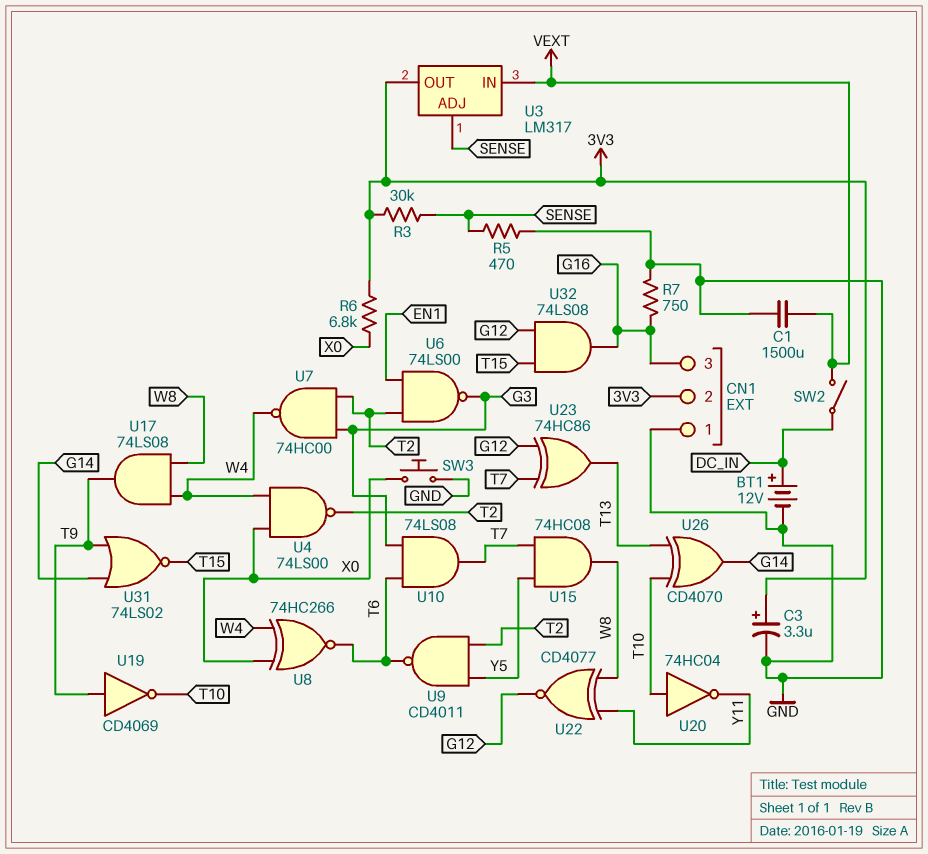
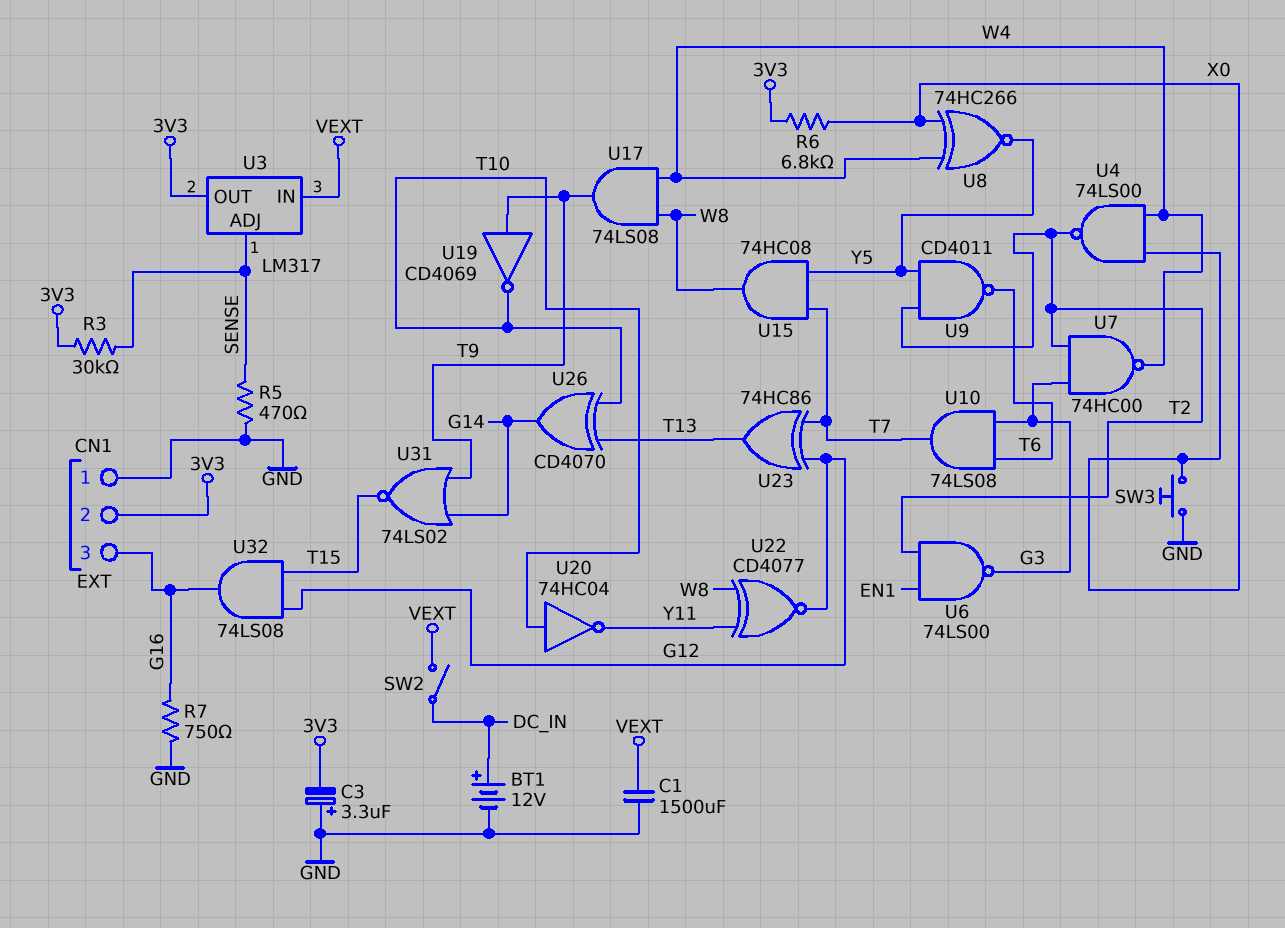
C3: 3.3uF (plus 3V3, minus GND) -> 3.3uF (plus GND, minus 3V3)
U8: XNOR 74HC266 (in W4, in X0, out T6) -> XNOR 74HC266 (in W4, in X0, out Y5)

